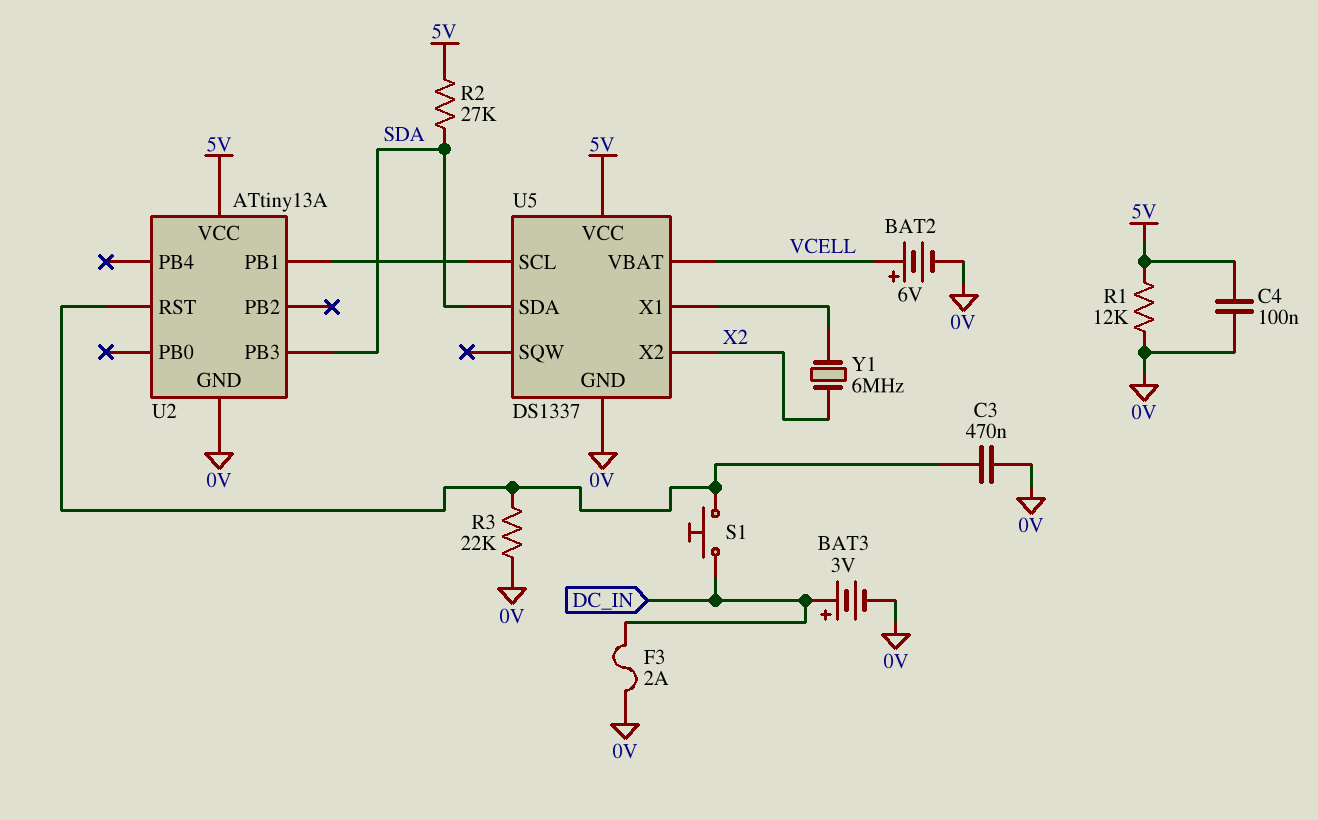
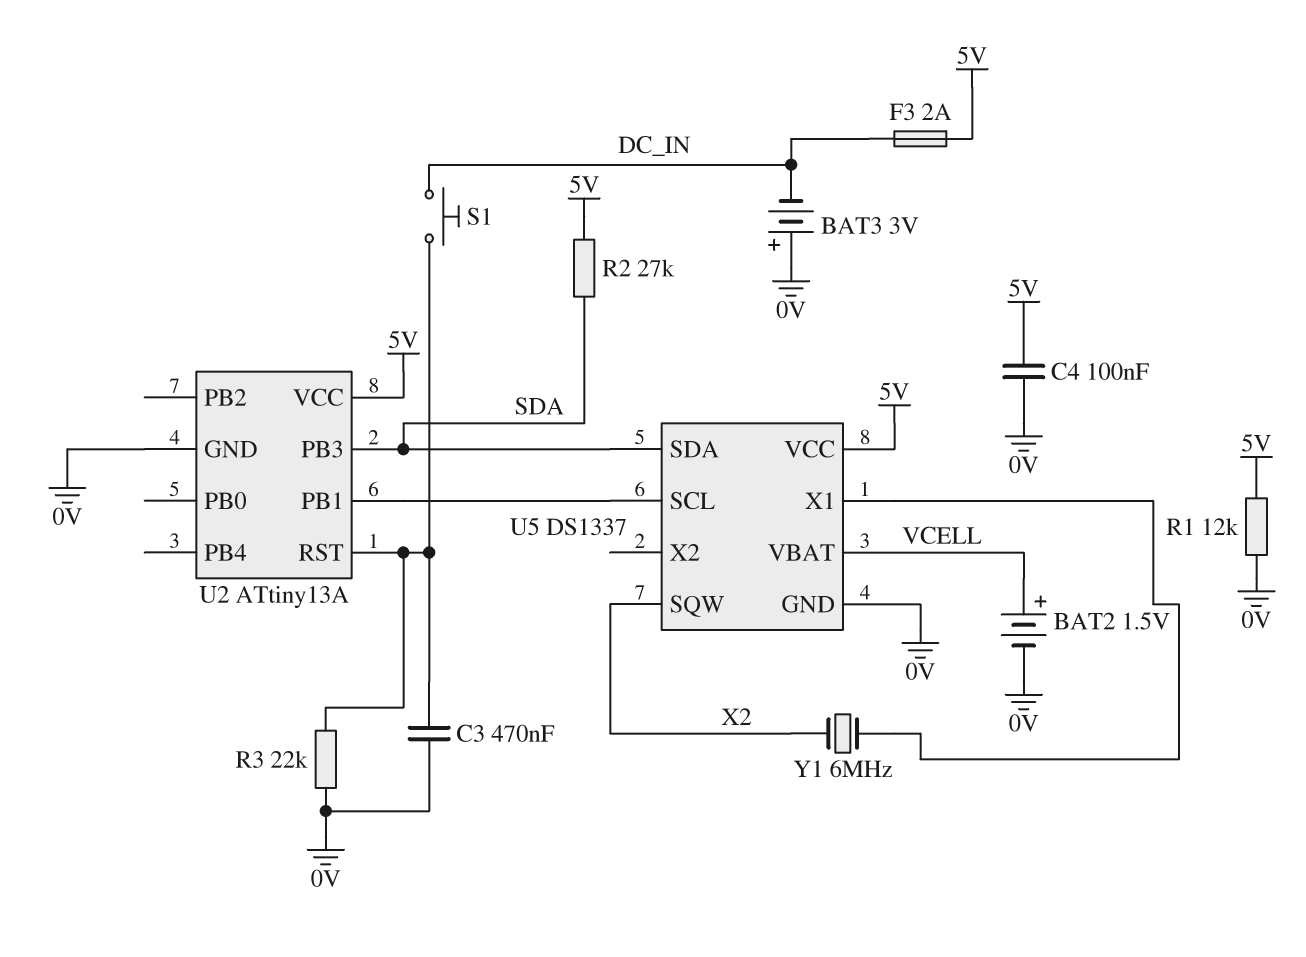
BAT2: 6V (plus VCELL, minus 0V) -> 1.5V (plus VCELL, minus 0V)
BAT3: 3V (plus DC_IN, minus 0V) -> 3V (plus 0V, minus DC_IN)
F3: 2A (0V, DC_IN) -> 2A (5V, DC_IN)
U5 pin SQW: none -> X2
U5 pin X2: X2 -> none

